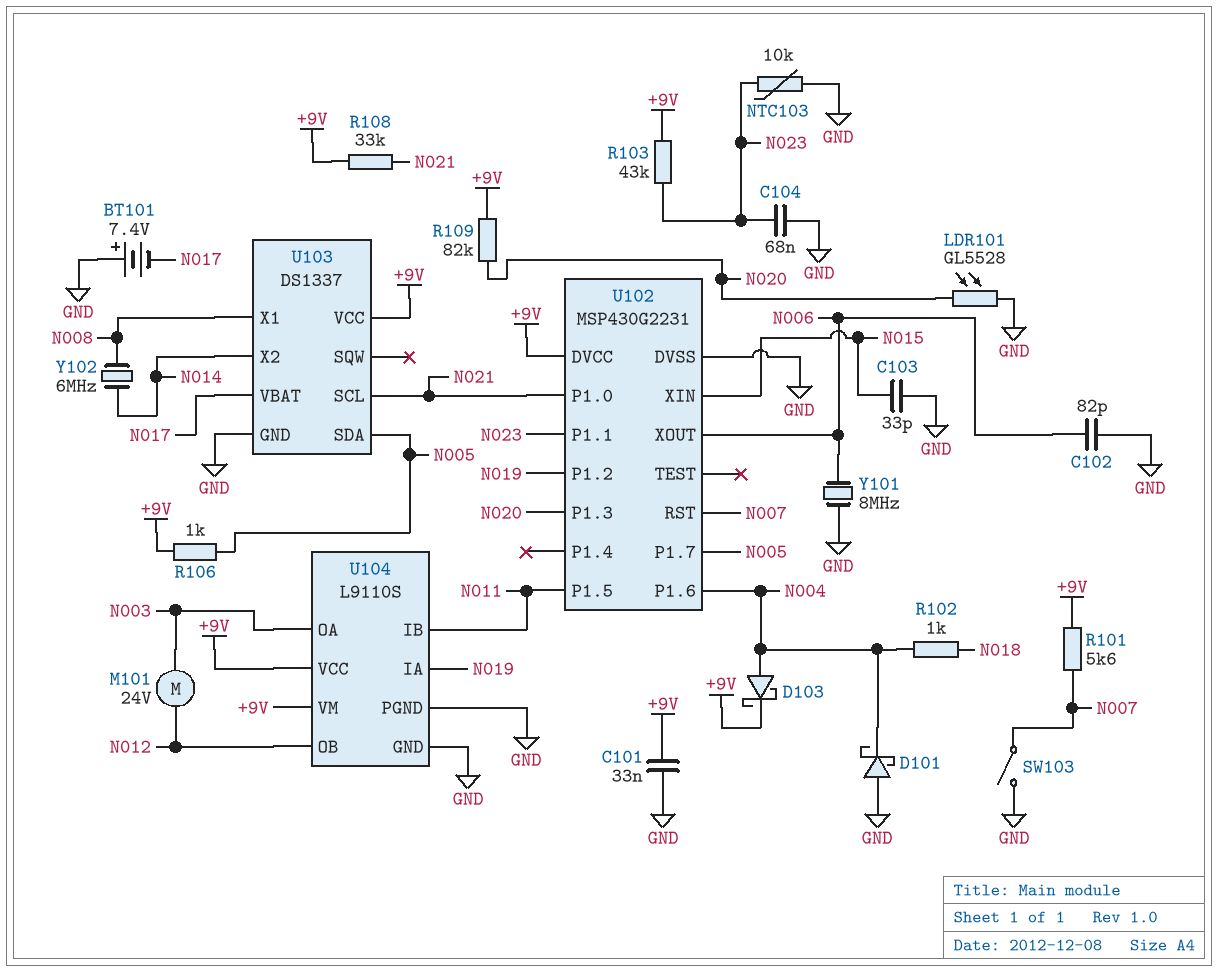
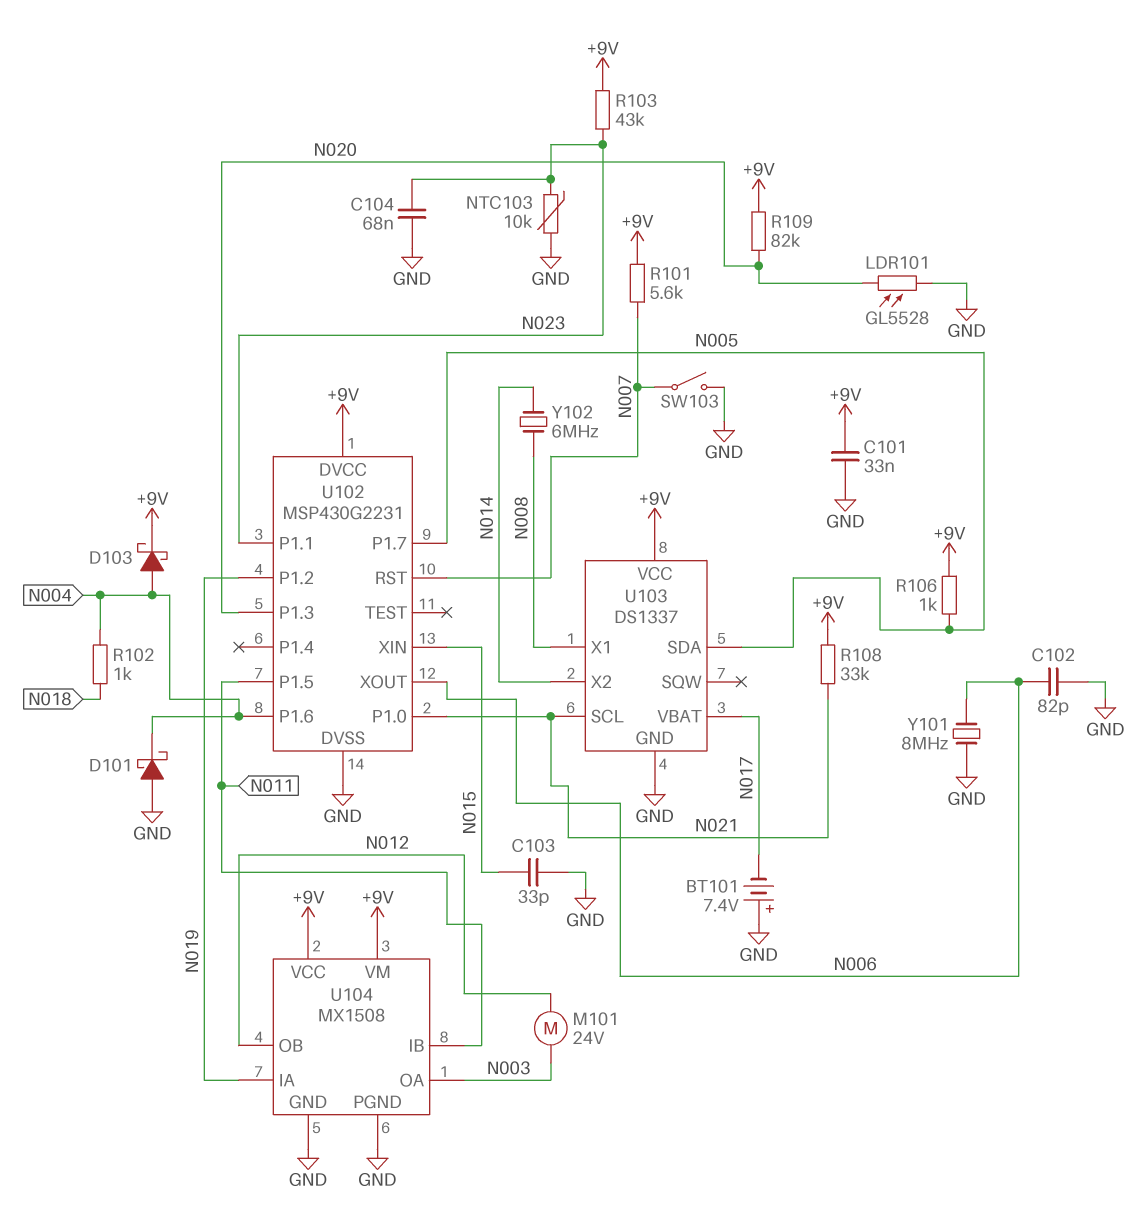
U104: L9110S -> MX1508

